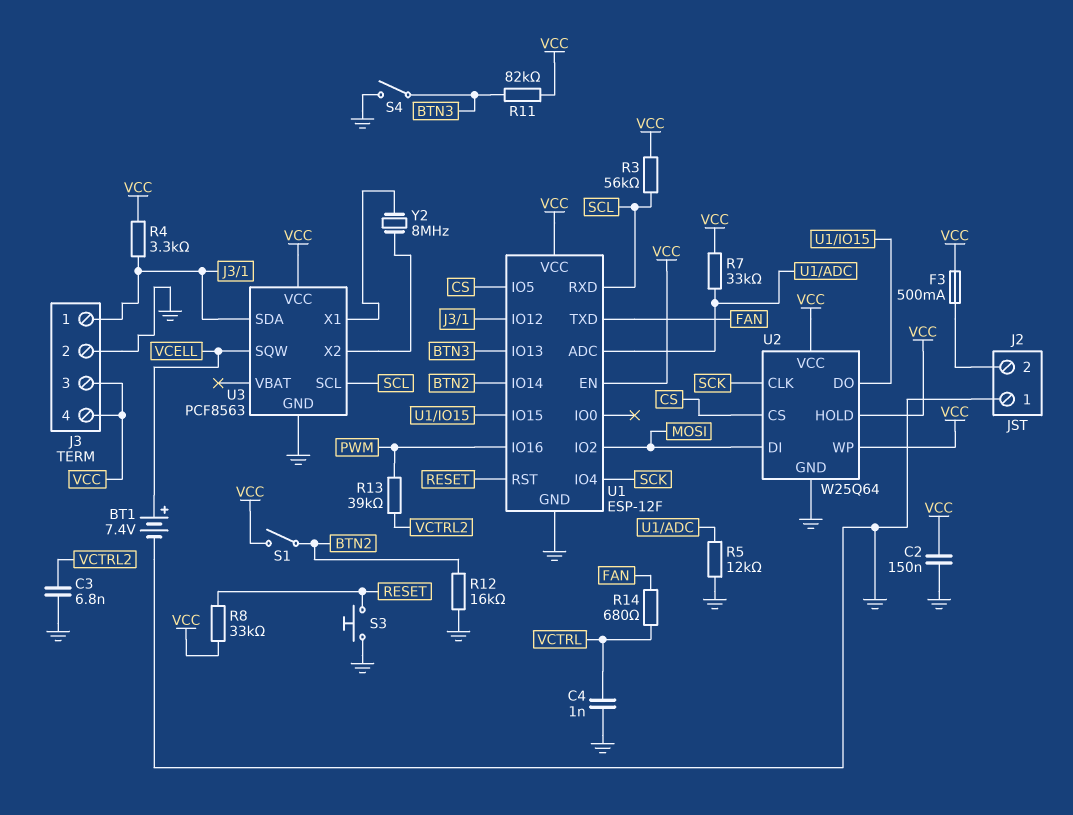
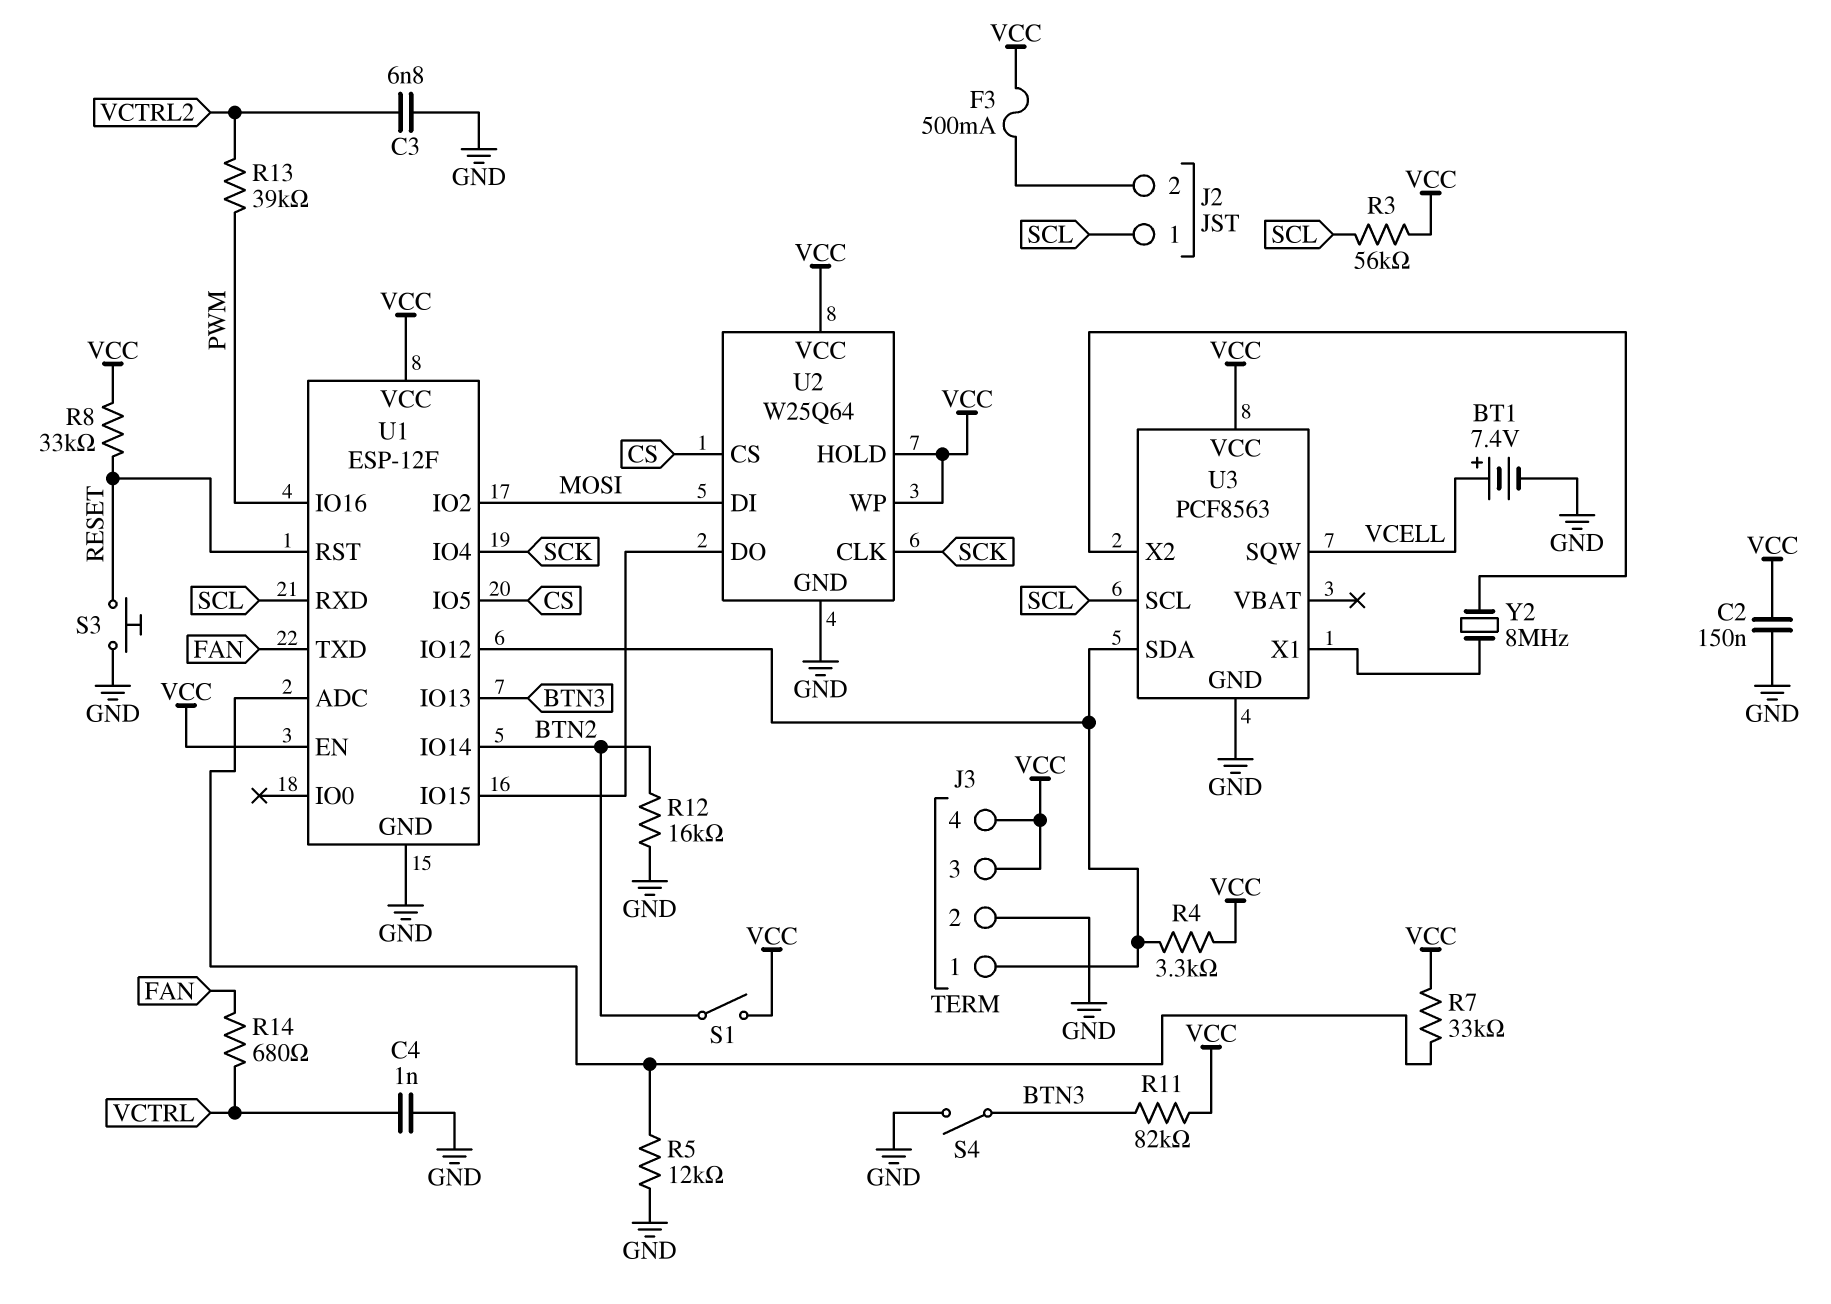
J2 pin 1: GND -> SCL

